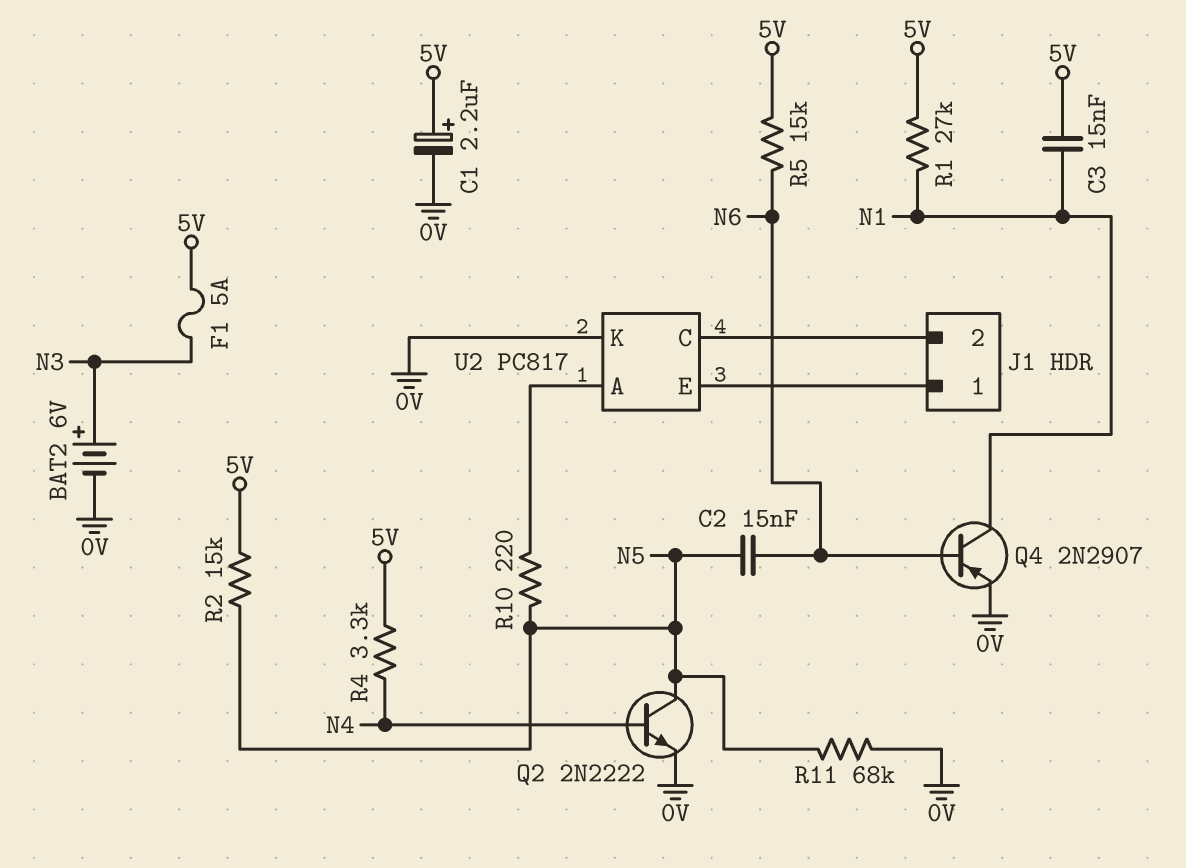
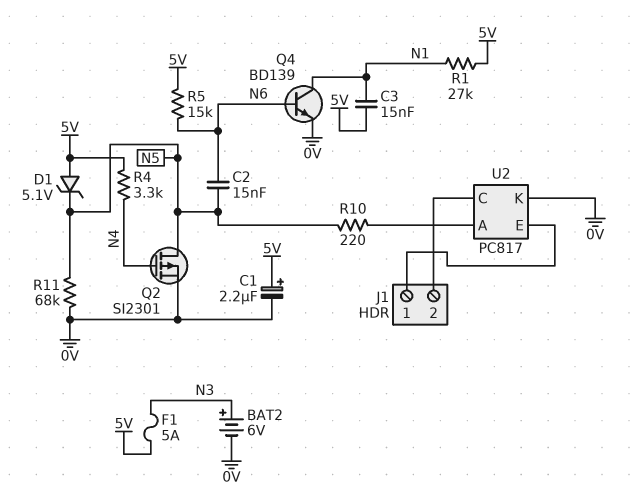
D1: none -> zener 5.1V (A 5V, K N5)
Q2: NPN 2N2222 (B N4, C N5, E 0V) -> PMOS SI2301 (G N4, D N5, S 0V)
Q4: PNP 2N2907 (B N6, C N1, E 0V) -> NPN BD139 (B N6, C N1, E 0V)
R2: 15k (5V, N5) -> none

